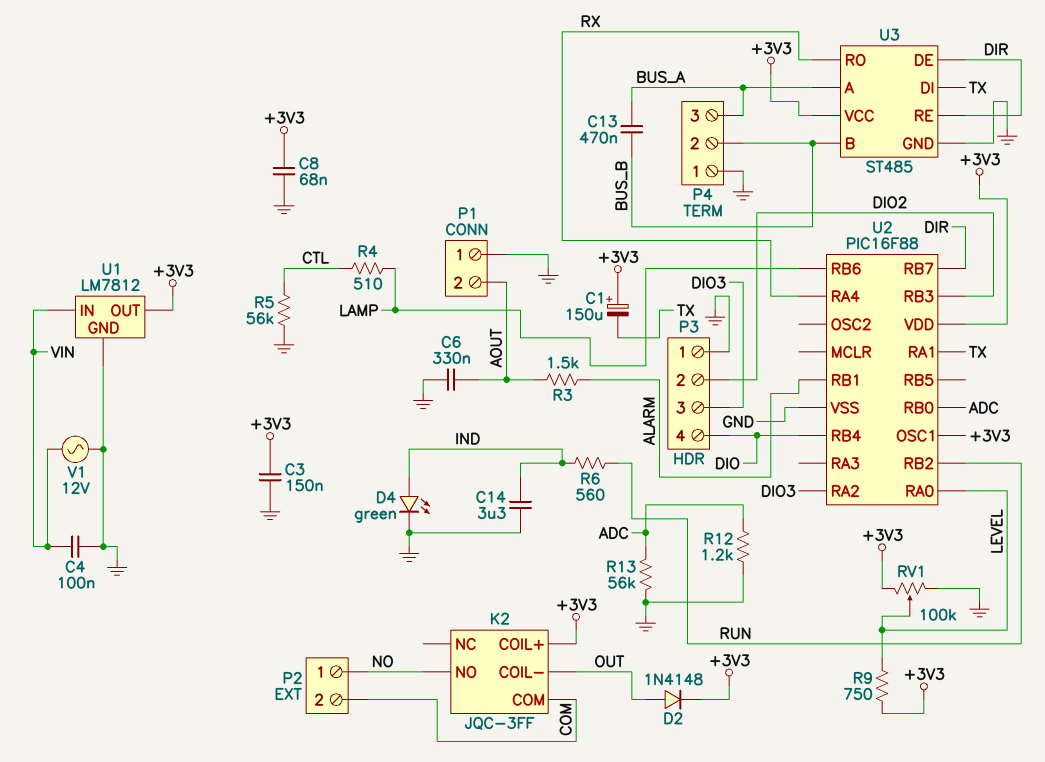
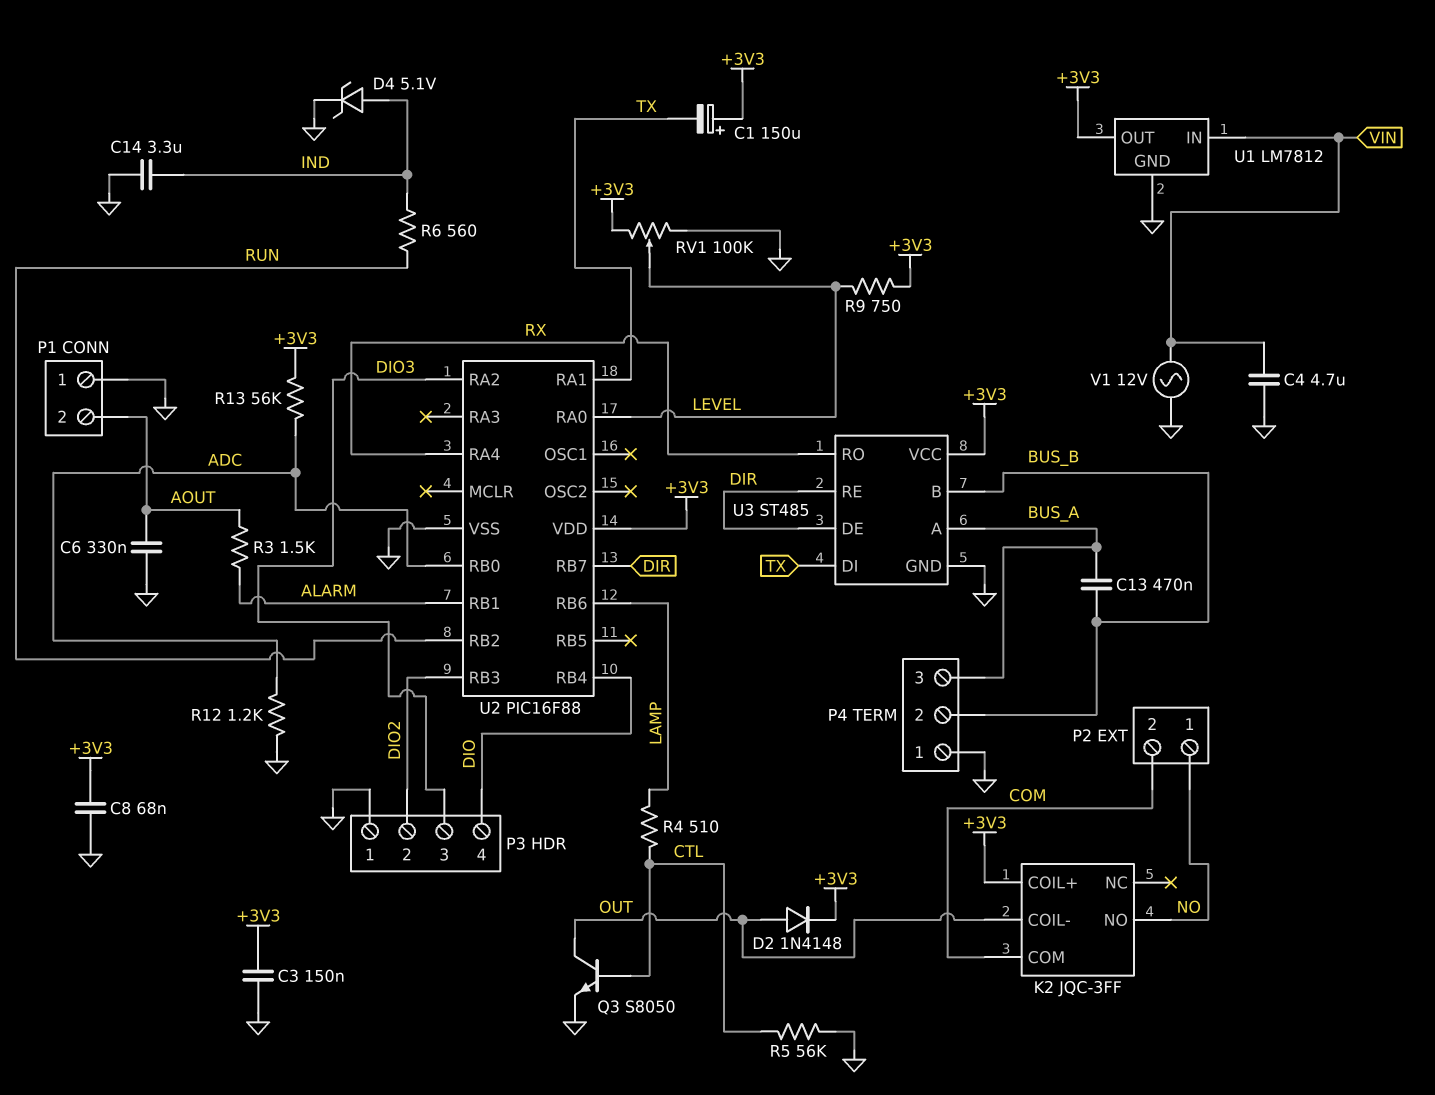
C4: 100nF (GND, VIN) -> 4.7uF (GND, VIN)
D4: LED green (A IND, K GND) -> zener 5.1V (A IND, K GND)
Q3: none -> NPN S8050 (B CTL, C OUT, E GND)
R13: 56k (ADC, GND) -> 56k (+3V3, ADC)
U2 pin OSC1: +3V3 -> none

